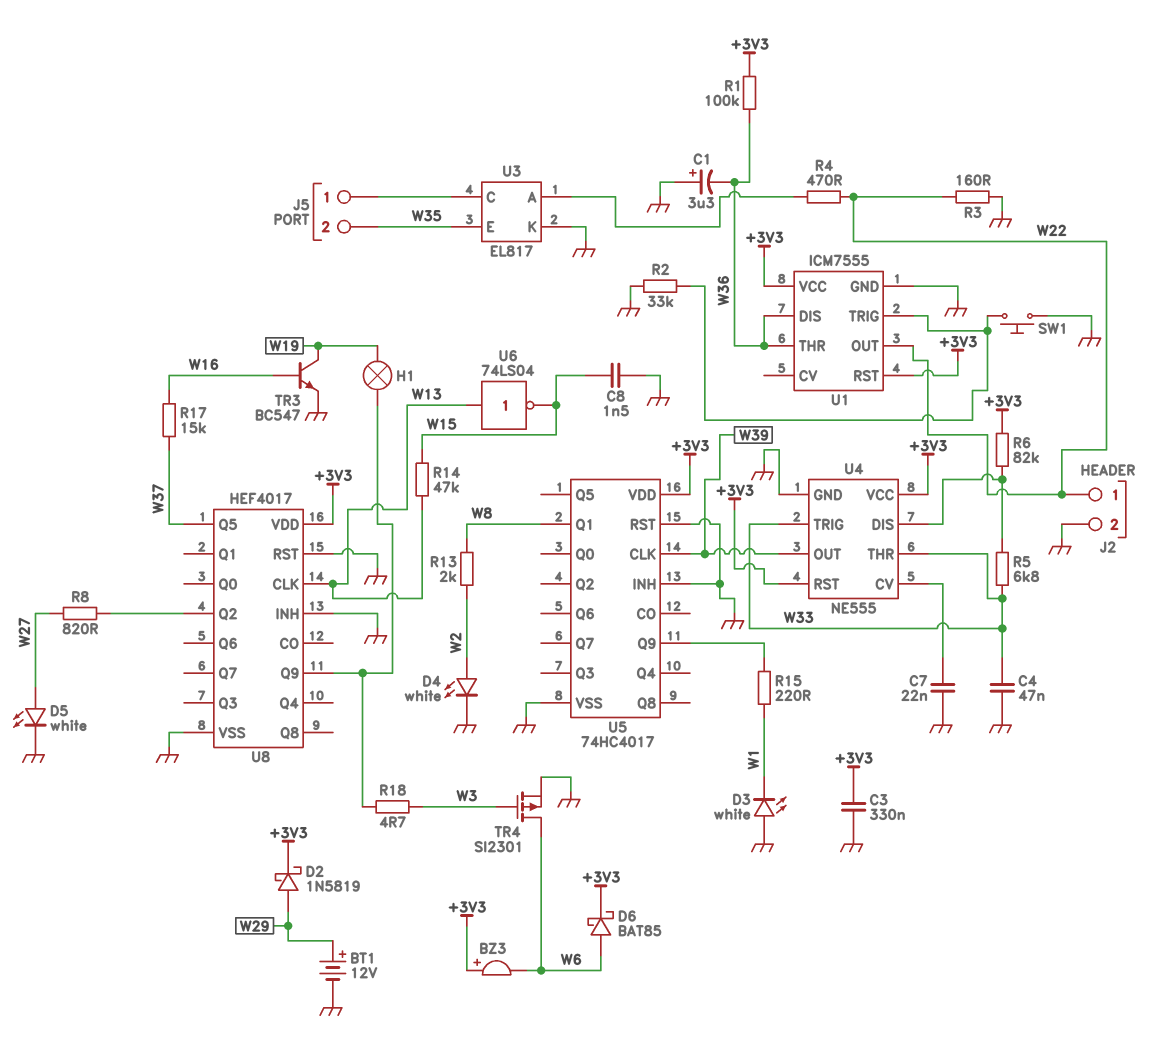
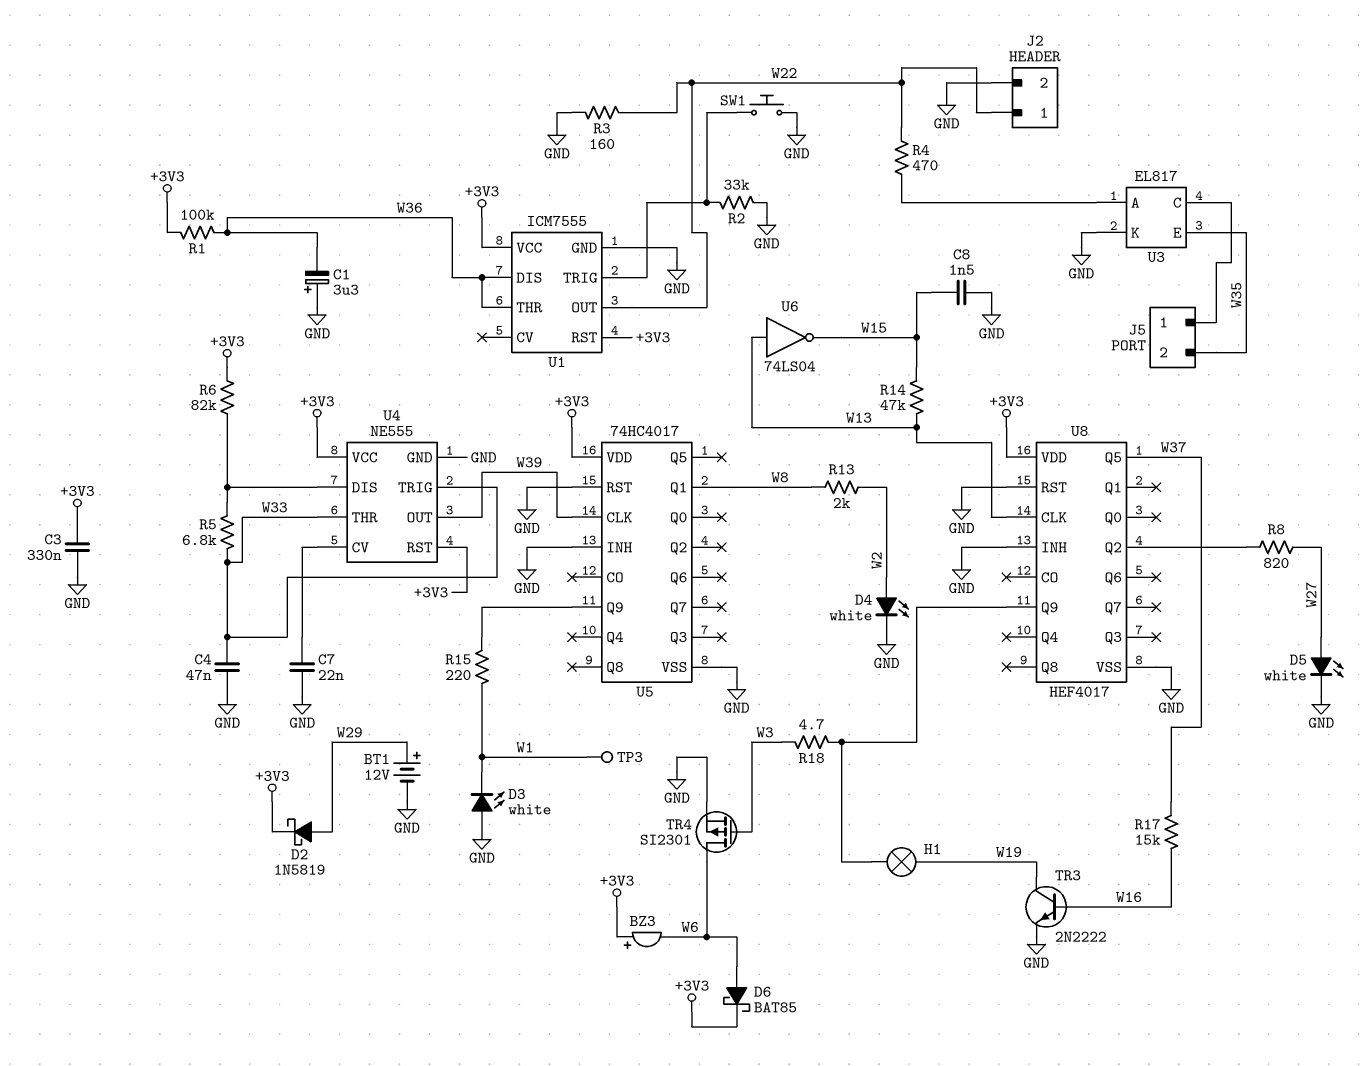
TP3: none -> test point (W1)
TR3: NPN BC547 (B W16, C W19, E GND) -> NPN 2N2222 (B W16, C W19, E GND)

